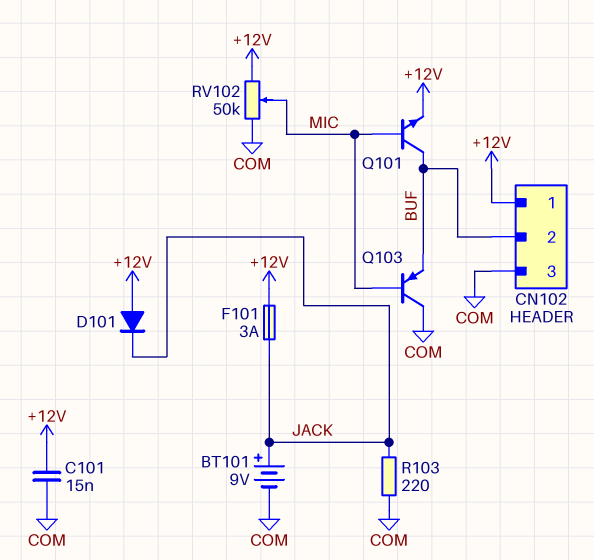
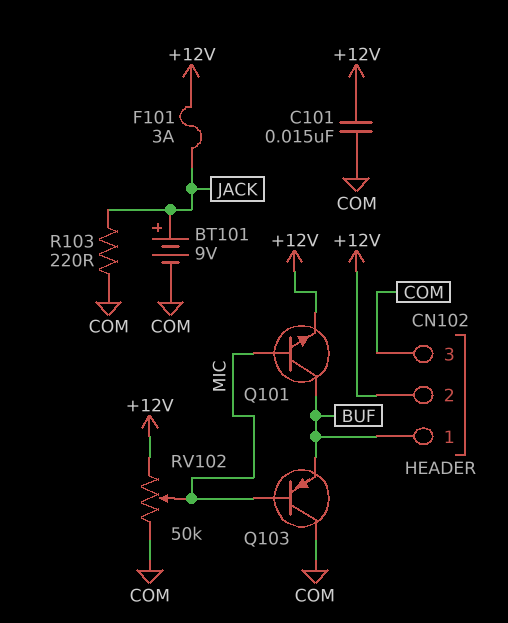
CN102 pin 1: +12V -> BUF
CN102 pin 2: BUF -> +12V
D101: diode (A +12V, K JACK) -> none

